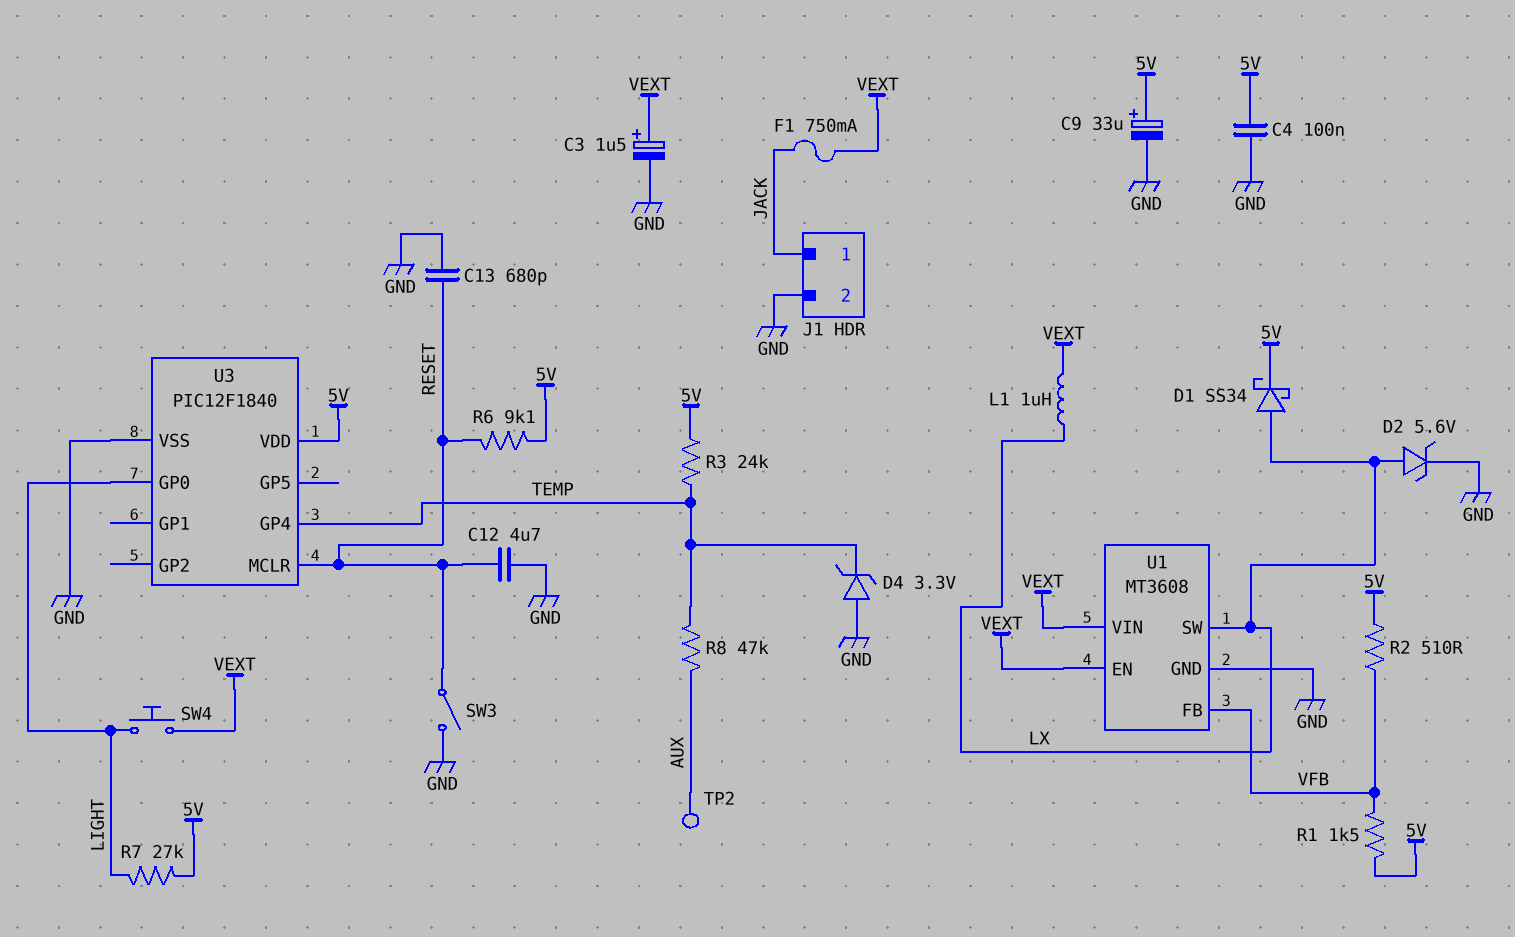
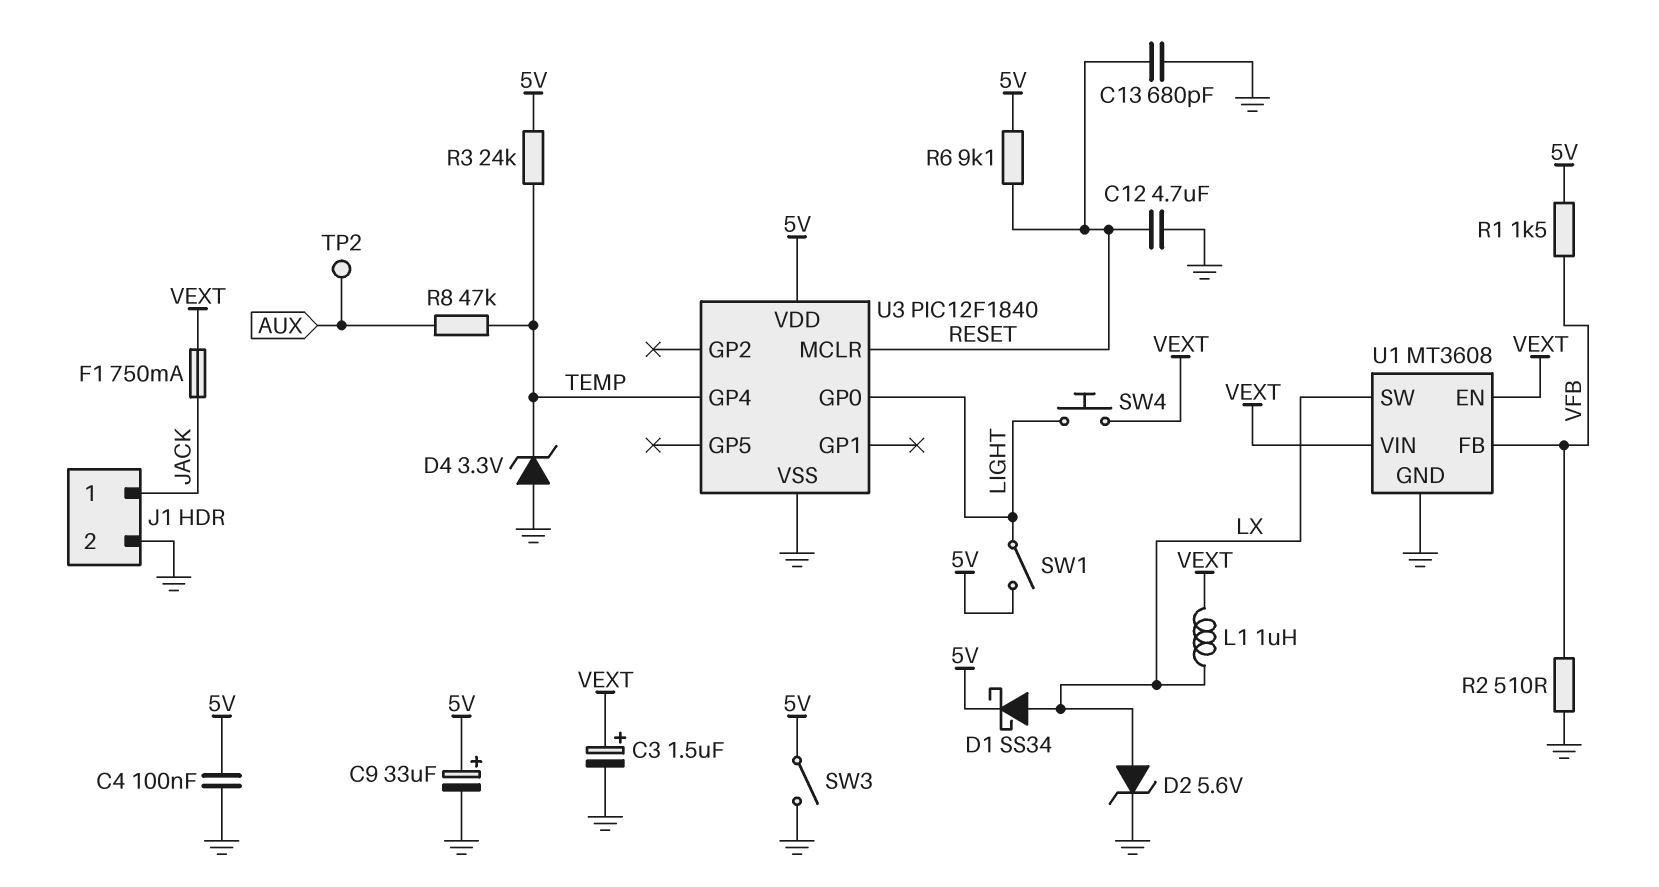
R2: 510 (5V, VFB) -> 510 (GND, VFB)
R7: 27k (5V, LIGHT) -> none
SW1: none -> switch (5V, LIGHT)
SW3: switch (GND, RESET) -> switch (5V, GND)

